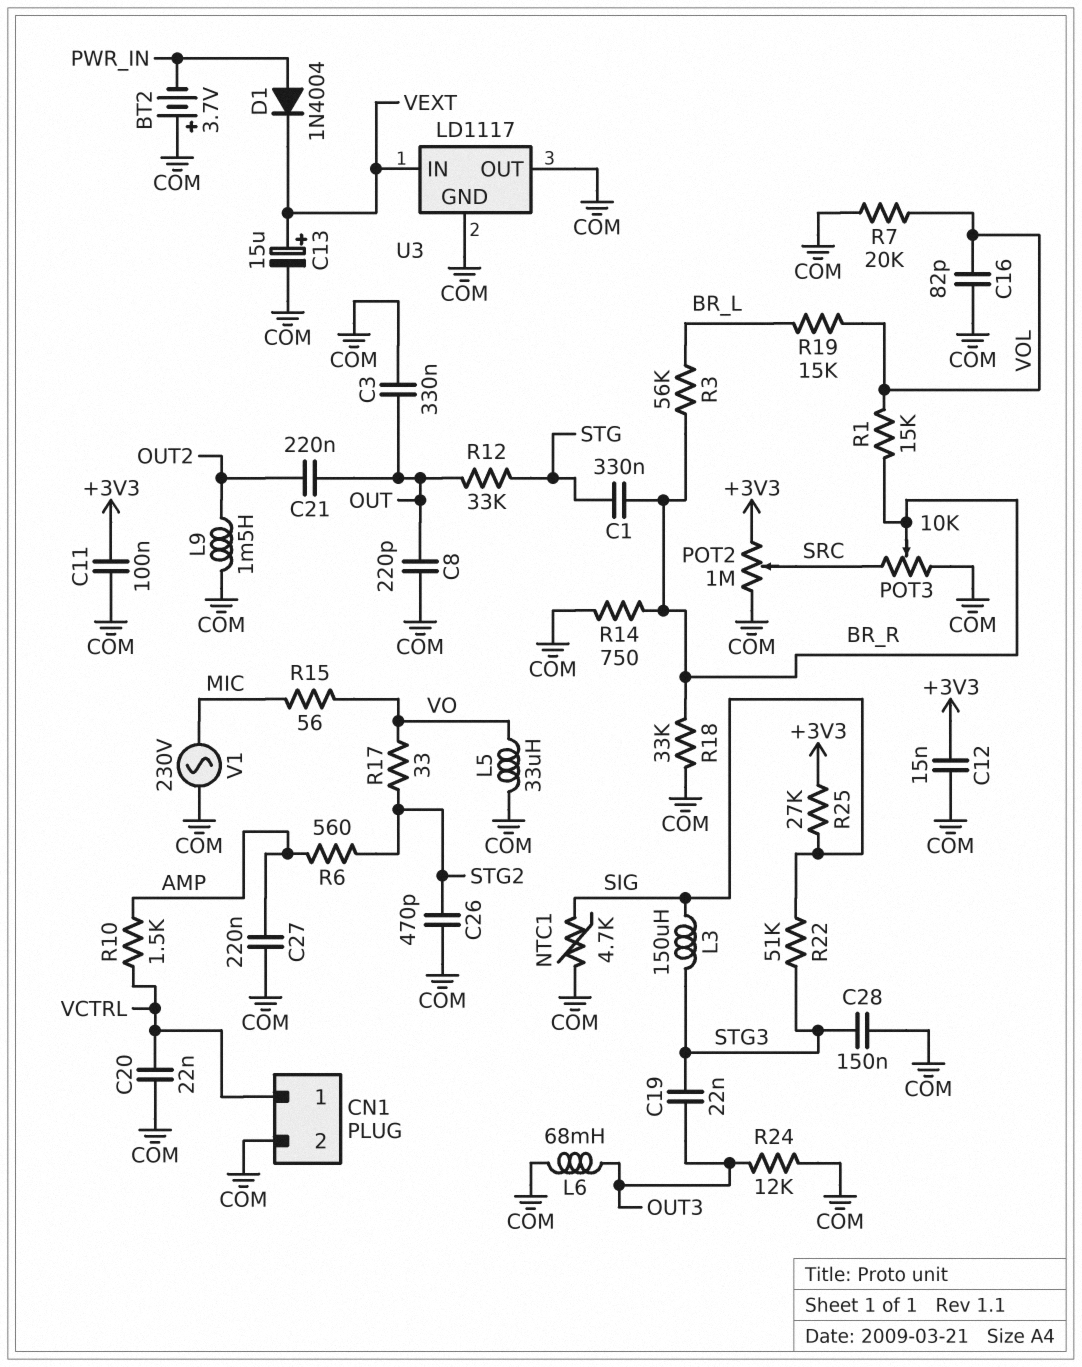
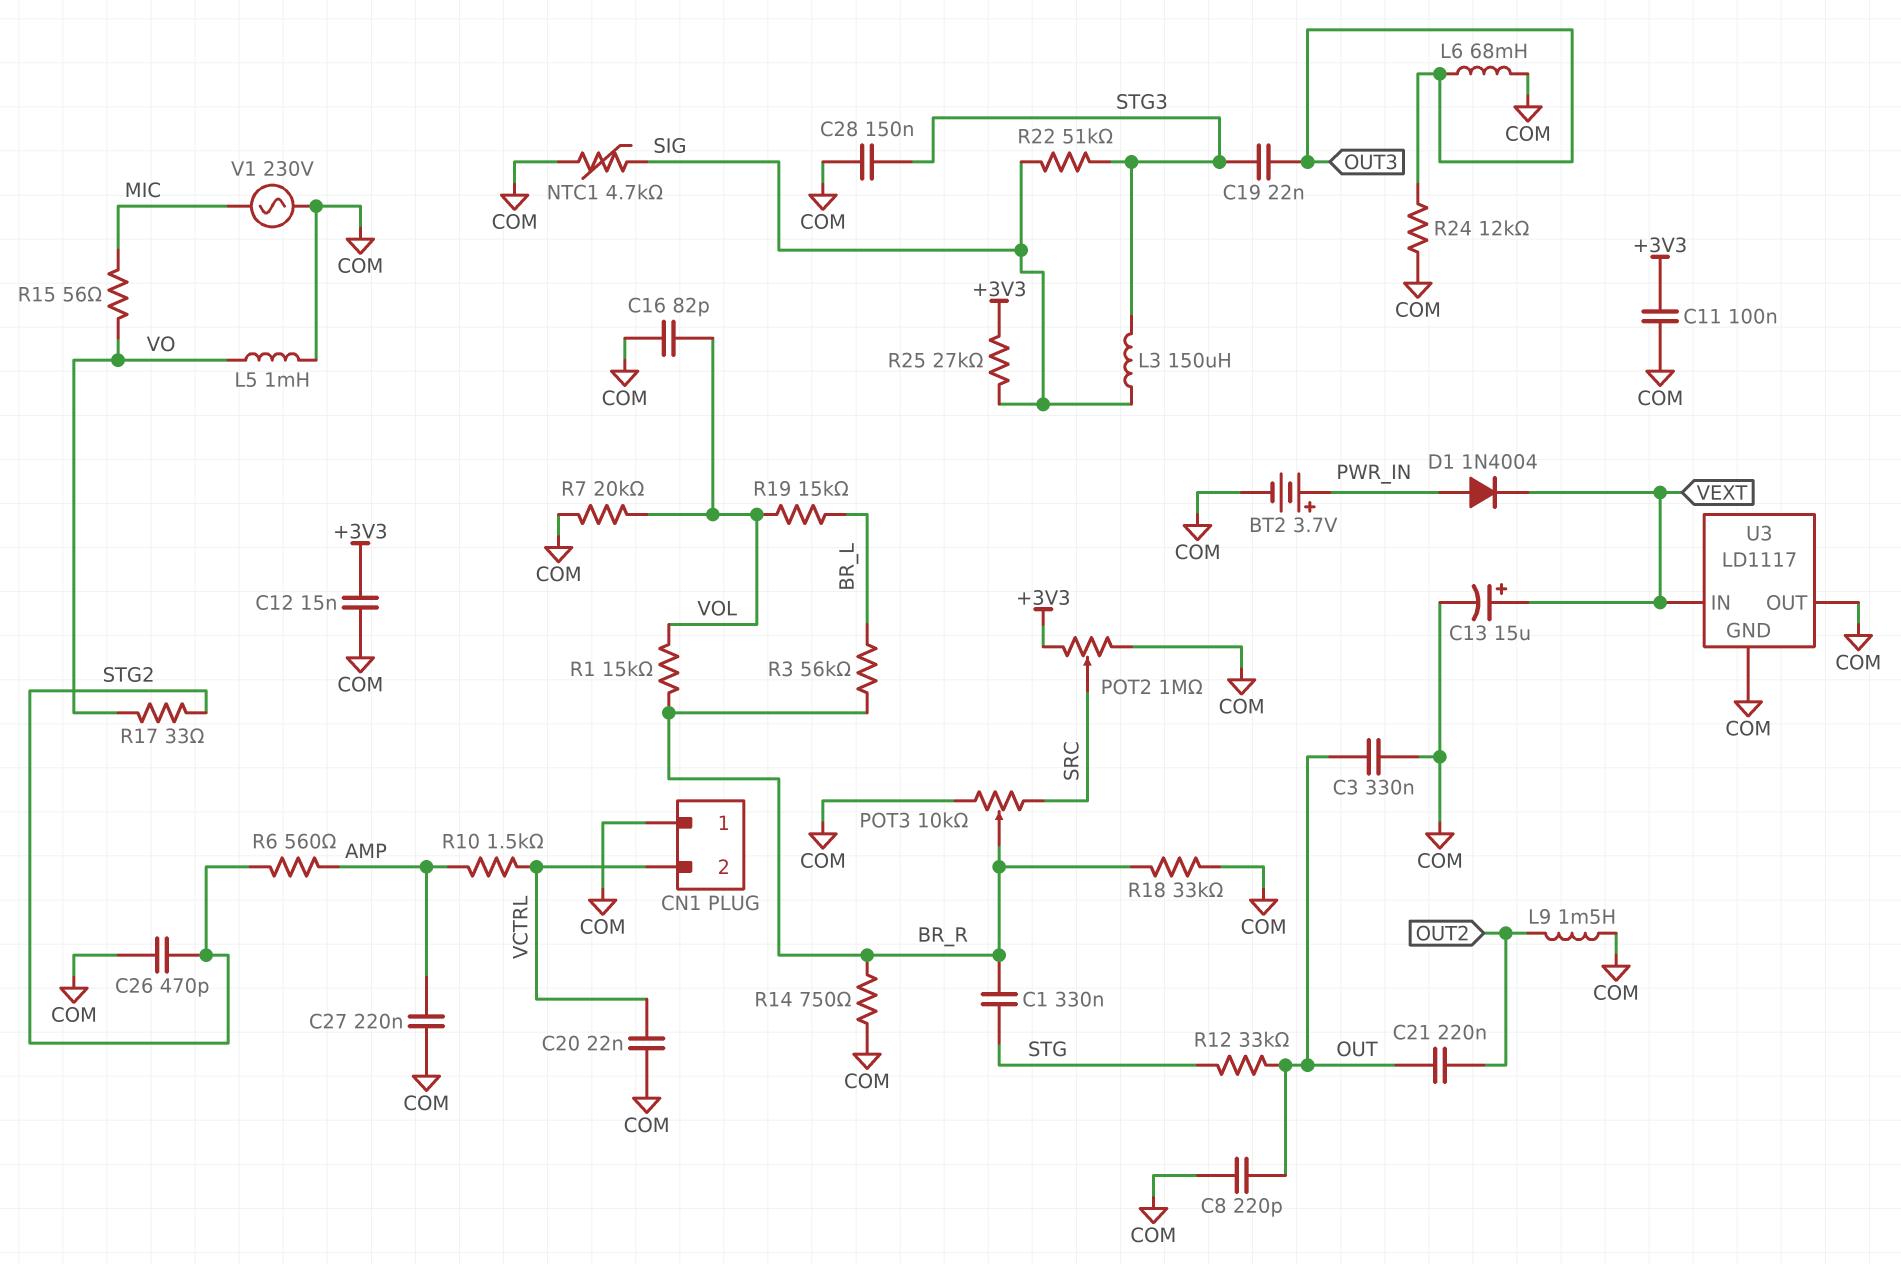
BT2: 3.7V (plus COM, minus PWR_IN) -> 3.7V (plus PWR_IN, minus COM)
CN1 pin 1: VCTRL -> COM
CN1 pin 2: COM -> VCTRL
L5: 33uH (COM, VO) -> 1mH (COM, VO)

